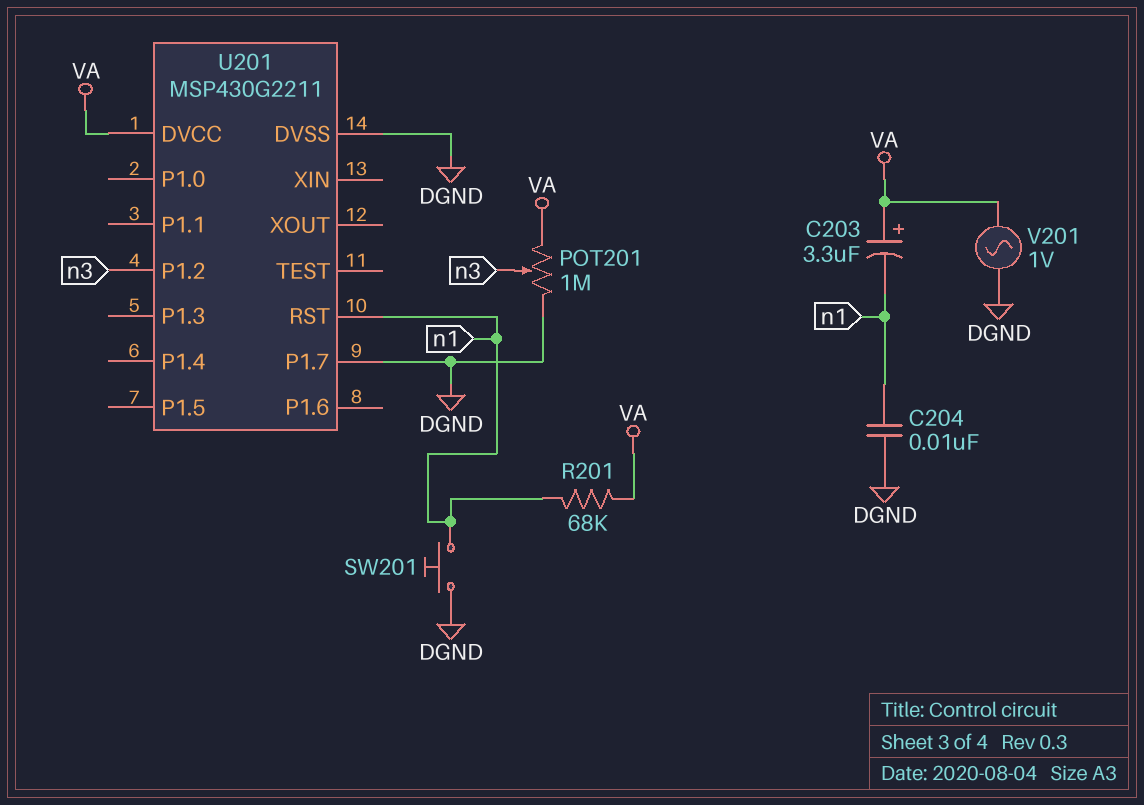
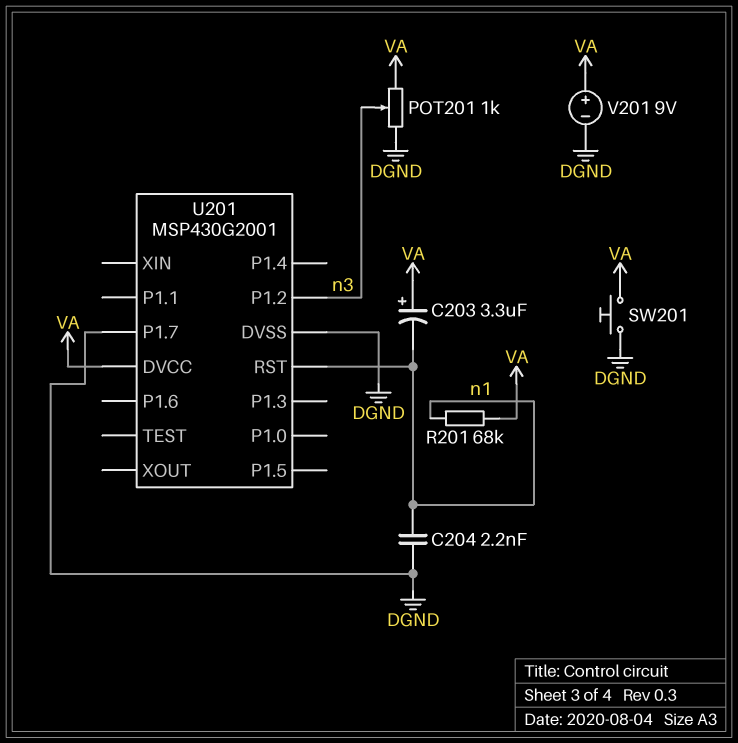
C204: 10nF (DGND, n1) -> 2.2nF (DGND, n1)
POT201: 1M (DGND, VA, wiper n3) -> 1k (DGND, VA, wiper n3)
SW201: button (DGND, n1) -> button (DGND, VA)
U201: MSP430G2211 -> MSP430G2001
V201: AC 1V (DGND, VA) -> 9V (plus VA, minus DGND)

